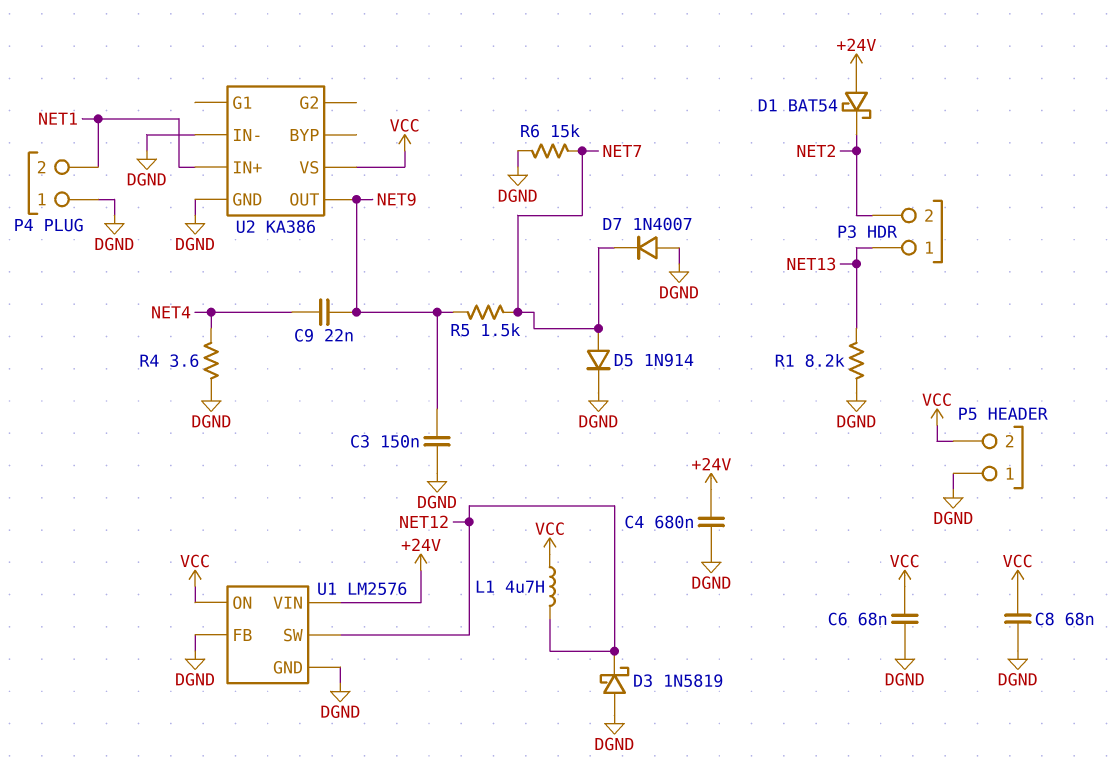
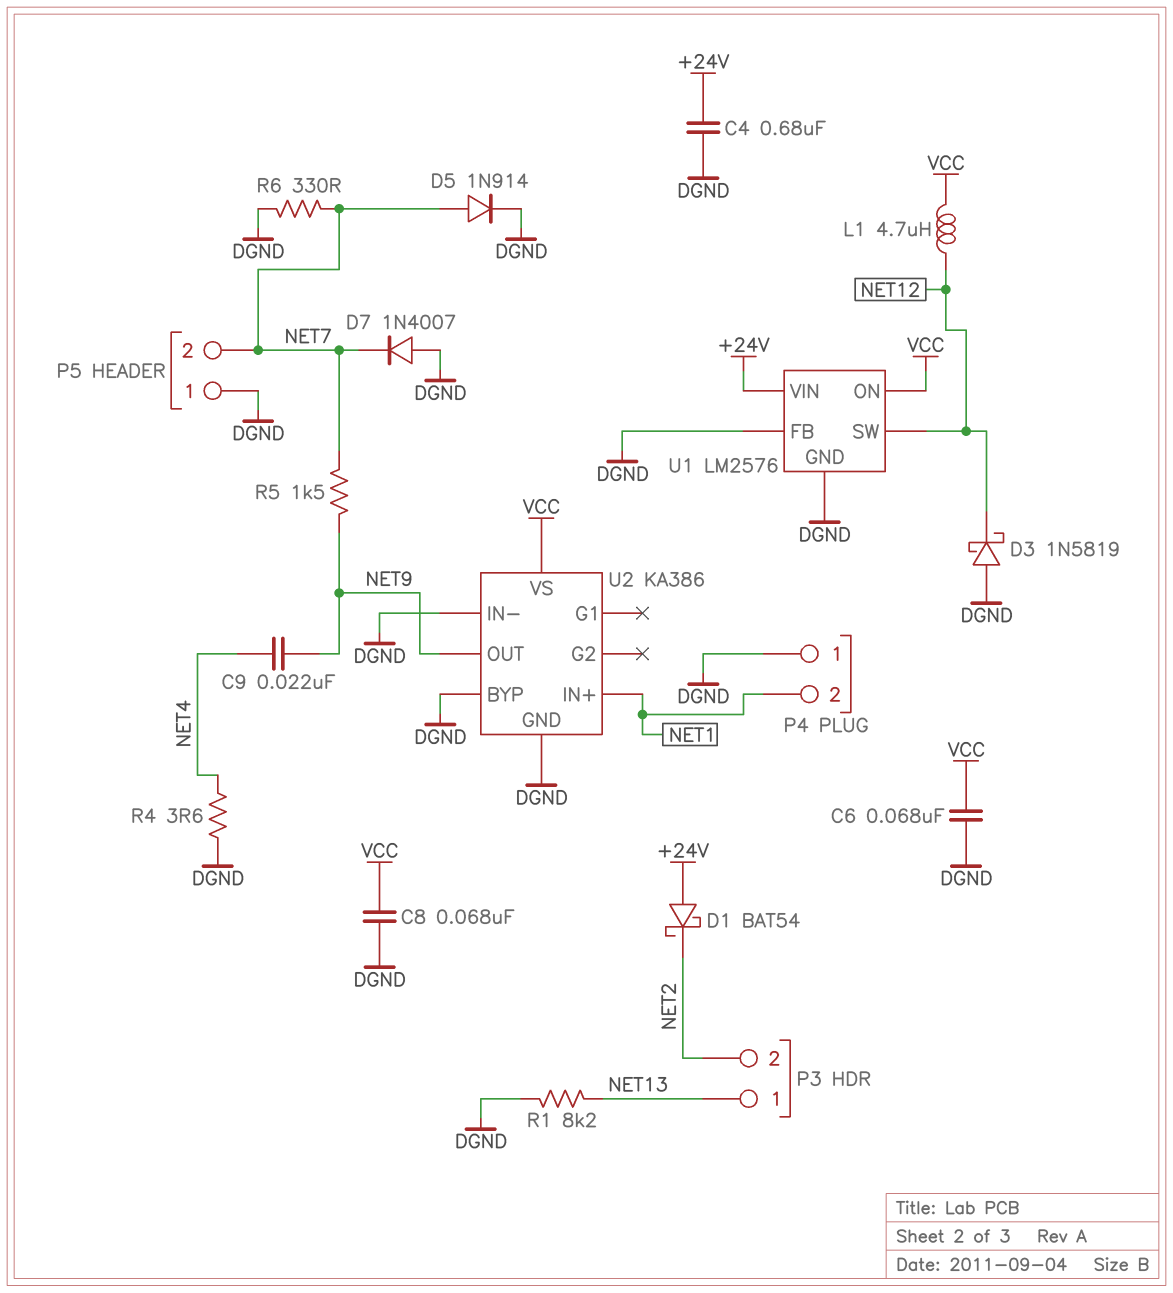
C3: 150nF (DGND, NET9) -> none
P5 pin 2: VCC -> NET7
R6: 15k (DGND, NET7) -> 330 (DGND, NET7)
U2 pin BYP: none -> DGND

